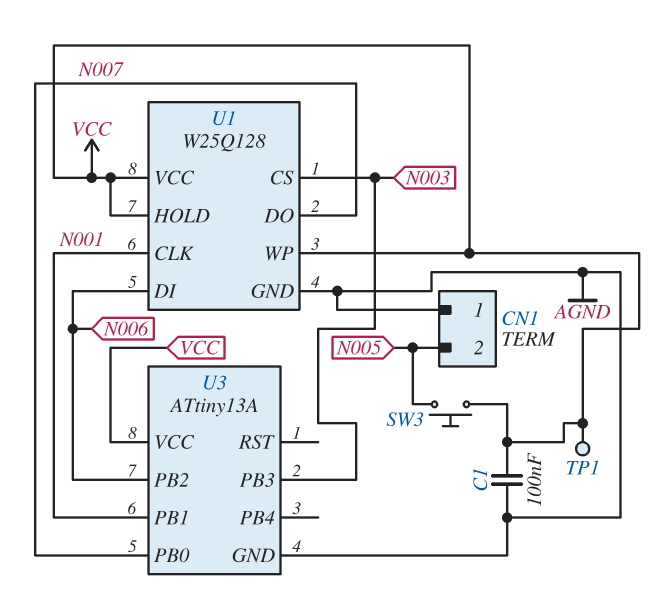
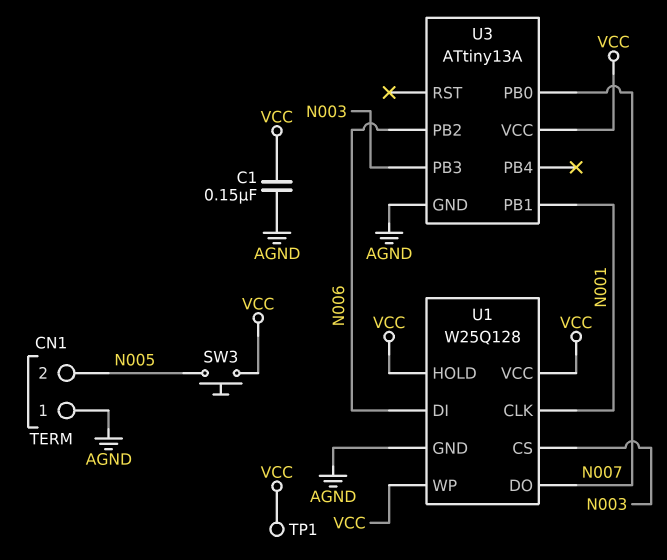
C1: 100nF (AGND, VCC) -> 150nF (AGND, VCC)

